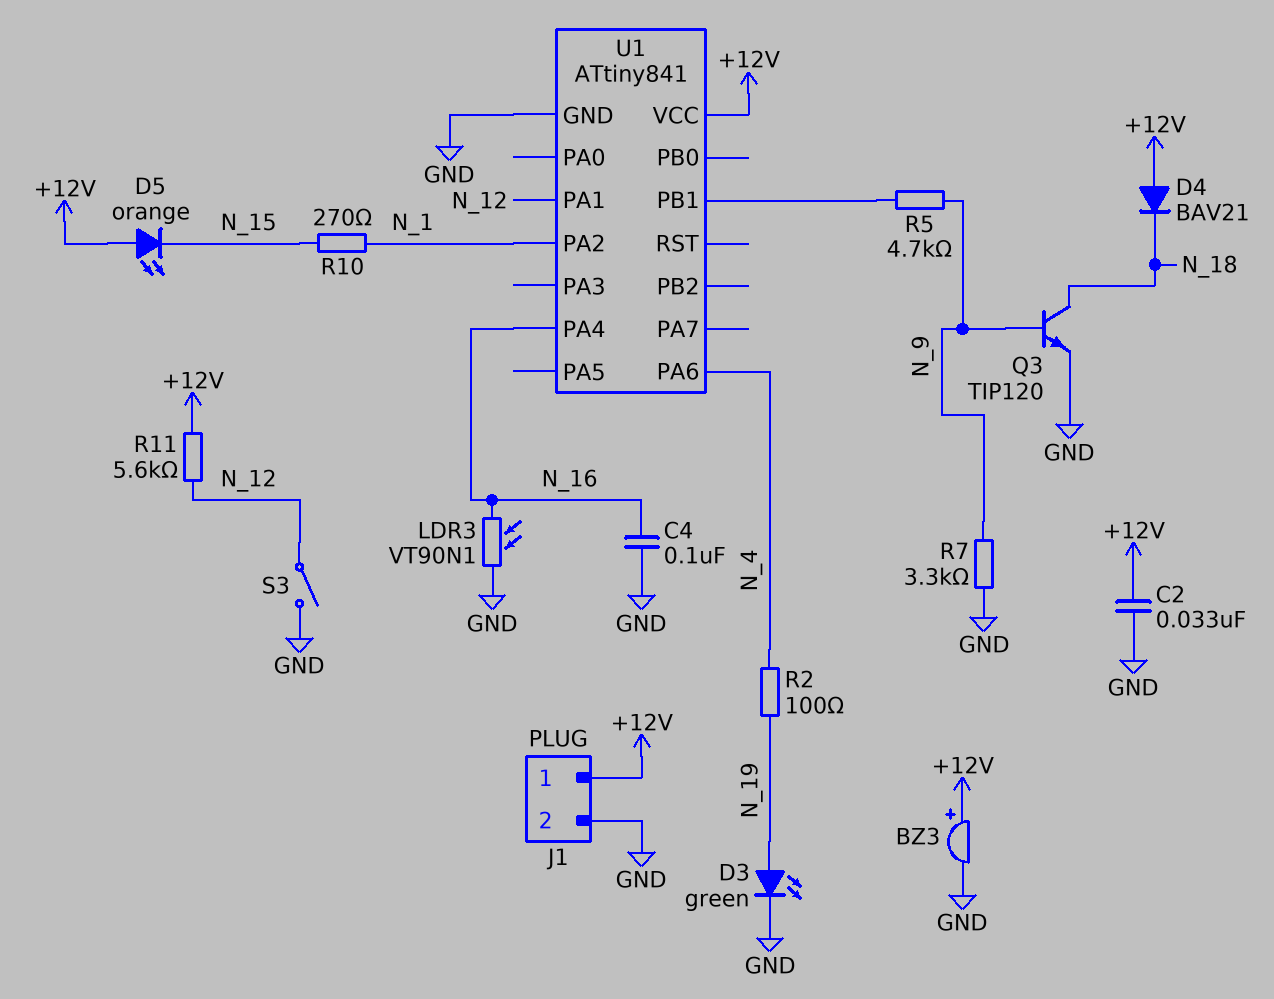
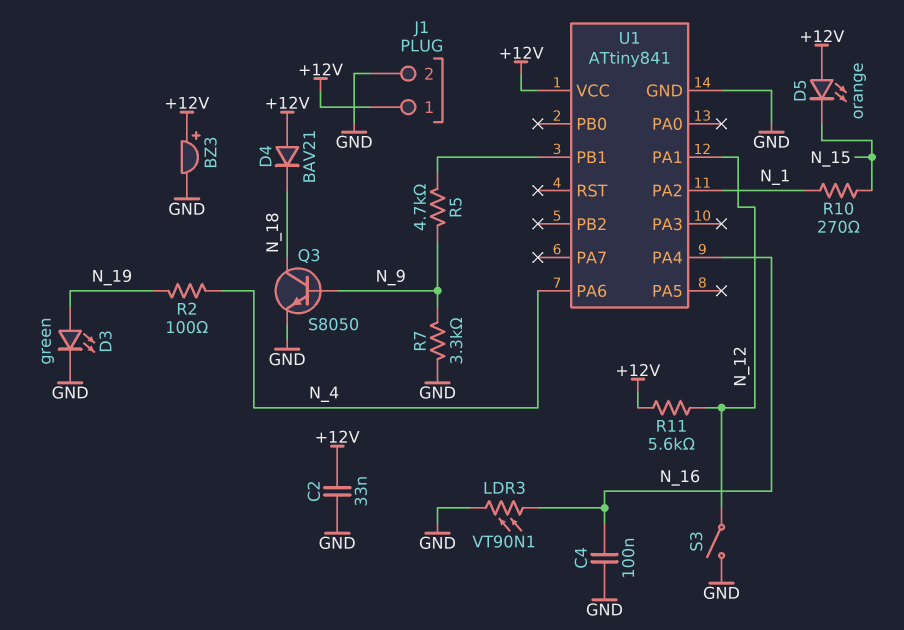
Q3: NPN TIP120 (B N_9, C N_18, E GND) -> NPN S8050 (B N_9, C N_18, E GND)

